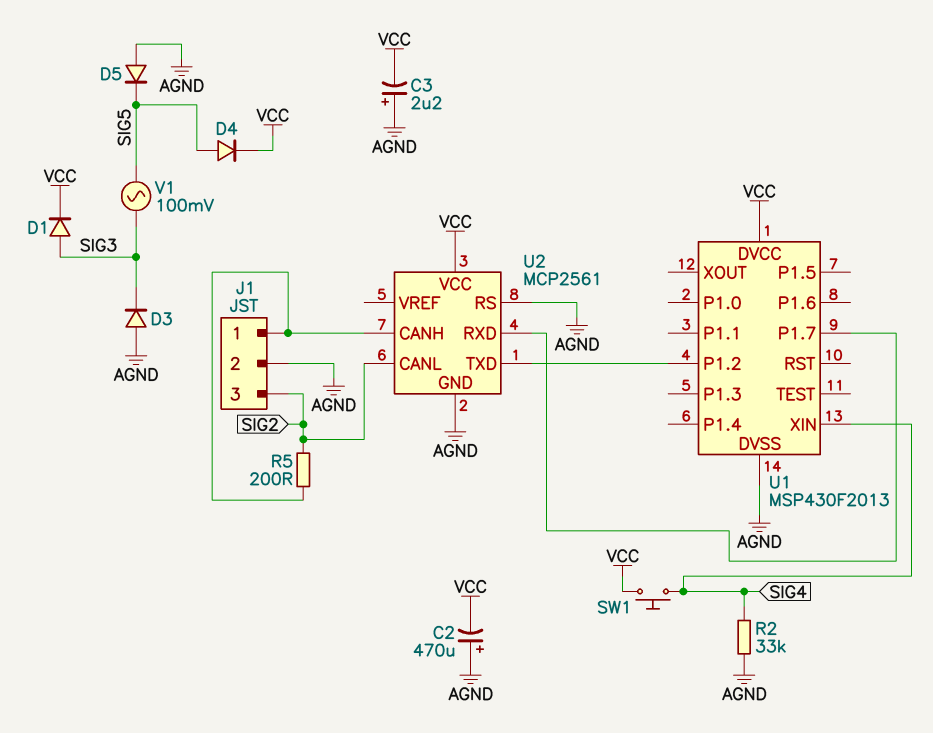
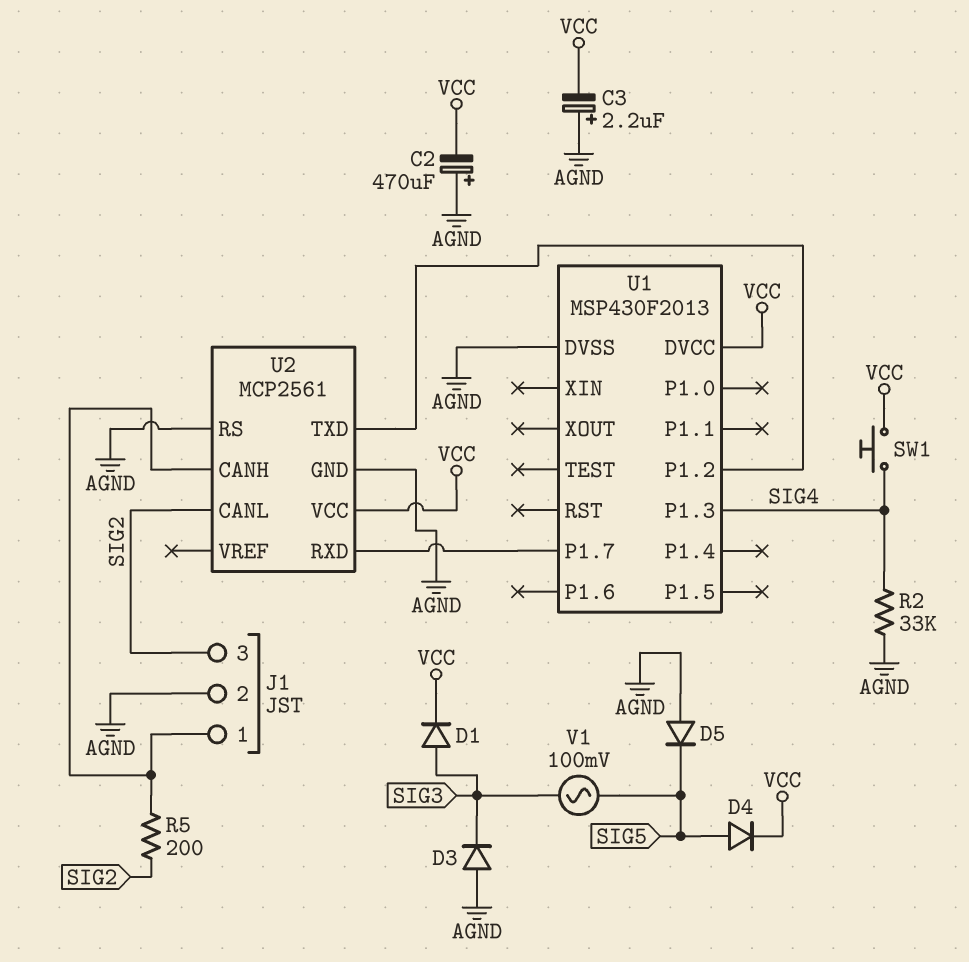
U1 pin P1.3: none -> SIG4
U1 pin XIN: SIG4 -> none

